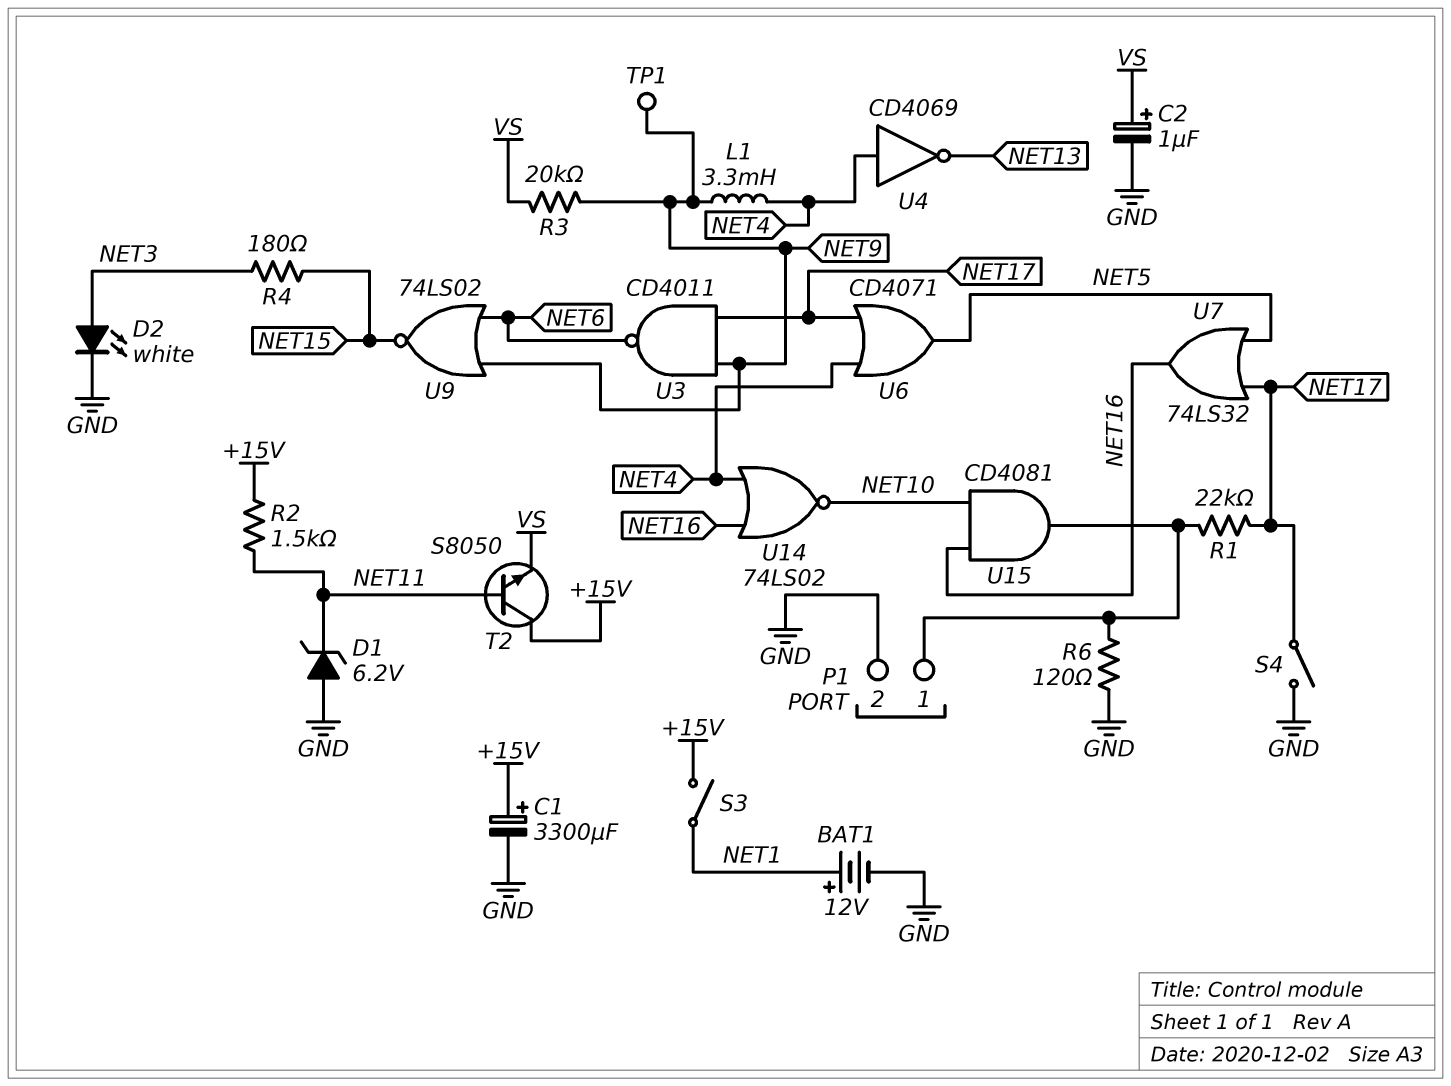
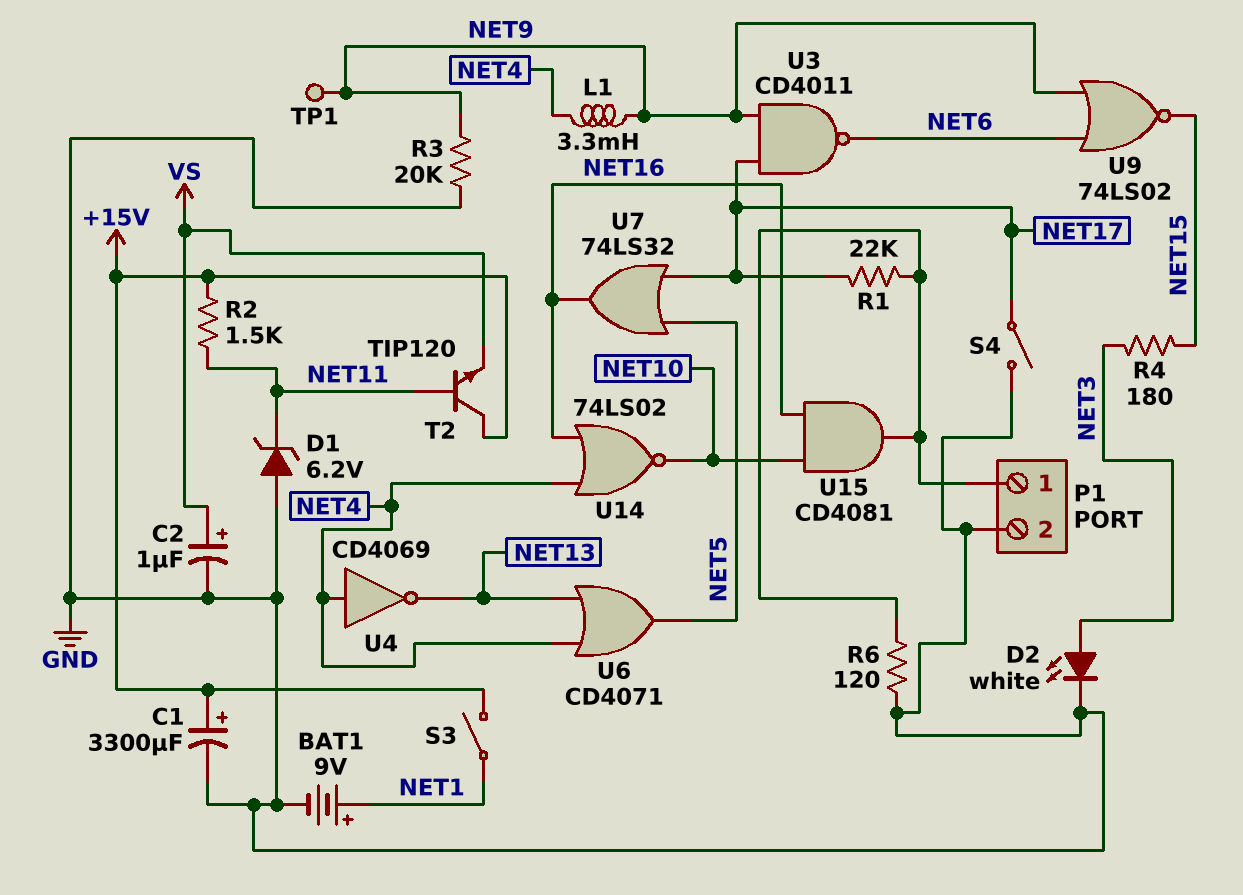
BAT1: 12V (plus NET1, minus GND) -> 9V (plus NET1, minus GND)
R3: 20k (NET9, VS) -> 20k (GND, NET9)
T2: NPN S8050 (B NET11, C +15V, E VS) -> NPN TIP120 (B NET11, C +15V, E VS)
U6: OR CD4071 (in NET4, in NET17, out NET5) -> OR CD4071 (in NET4, in NET13, out NET5)

